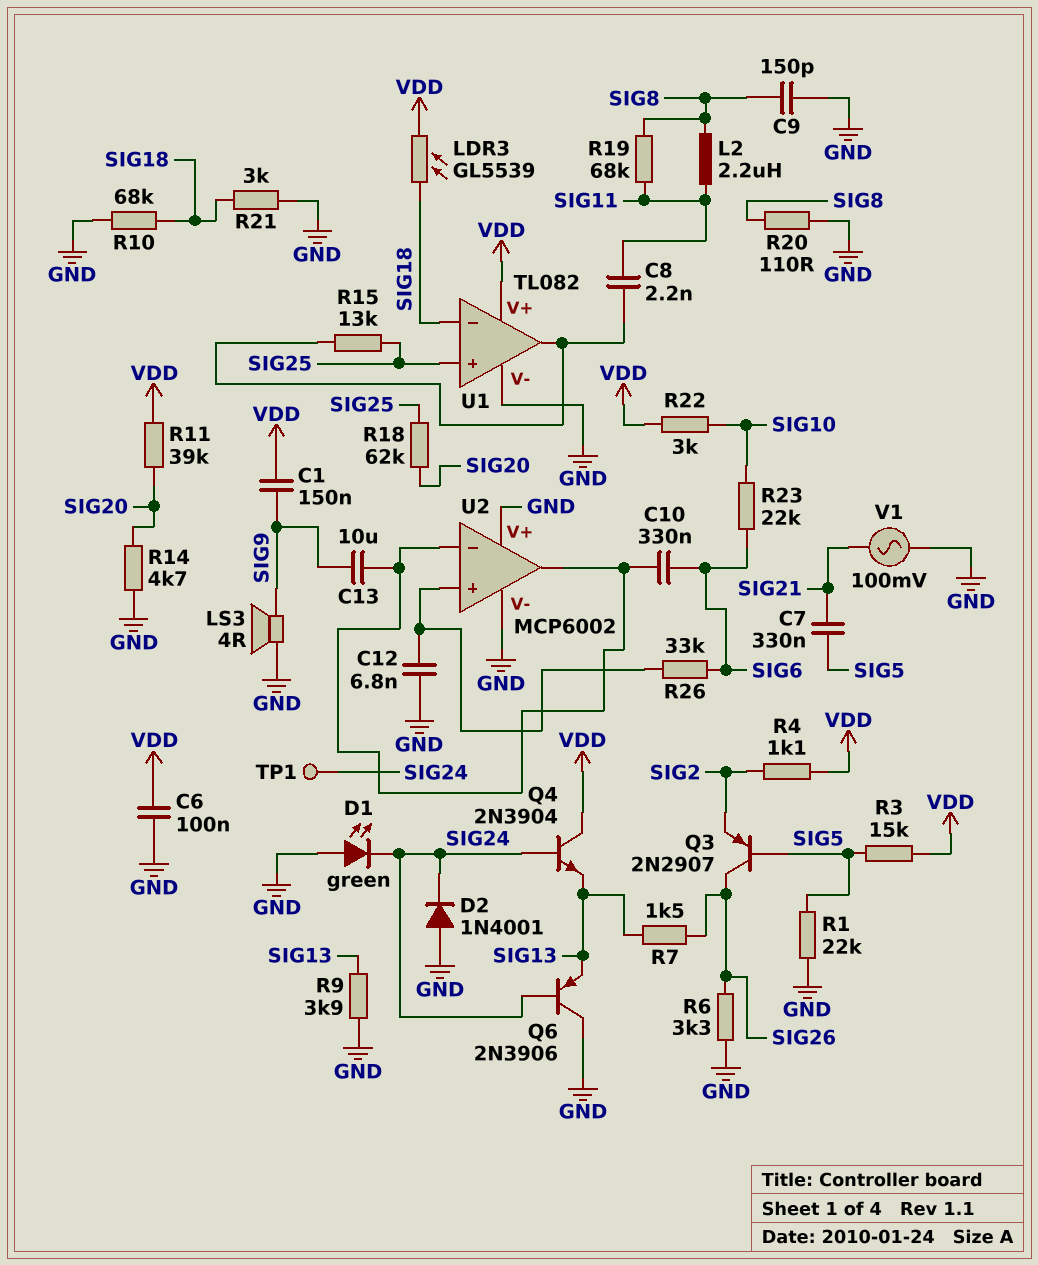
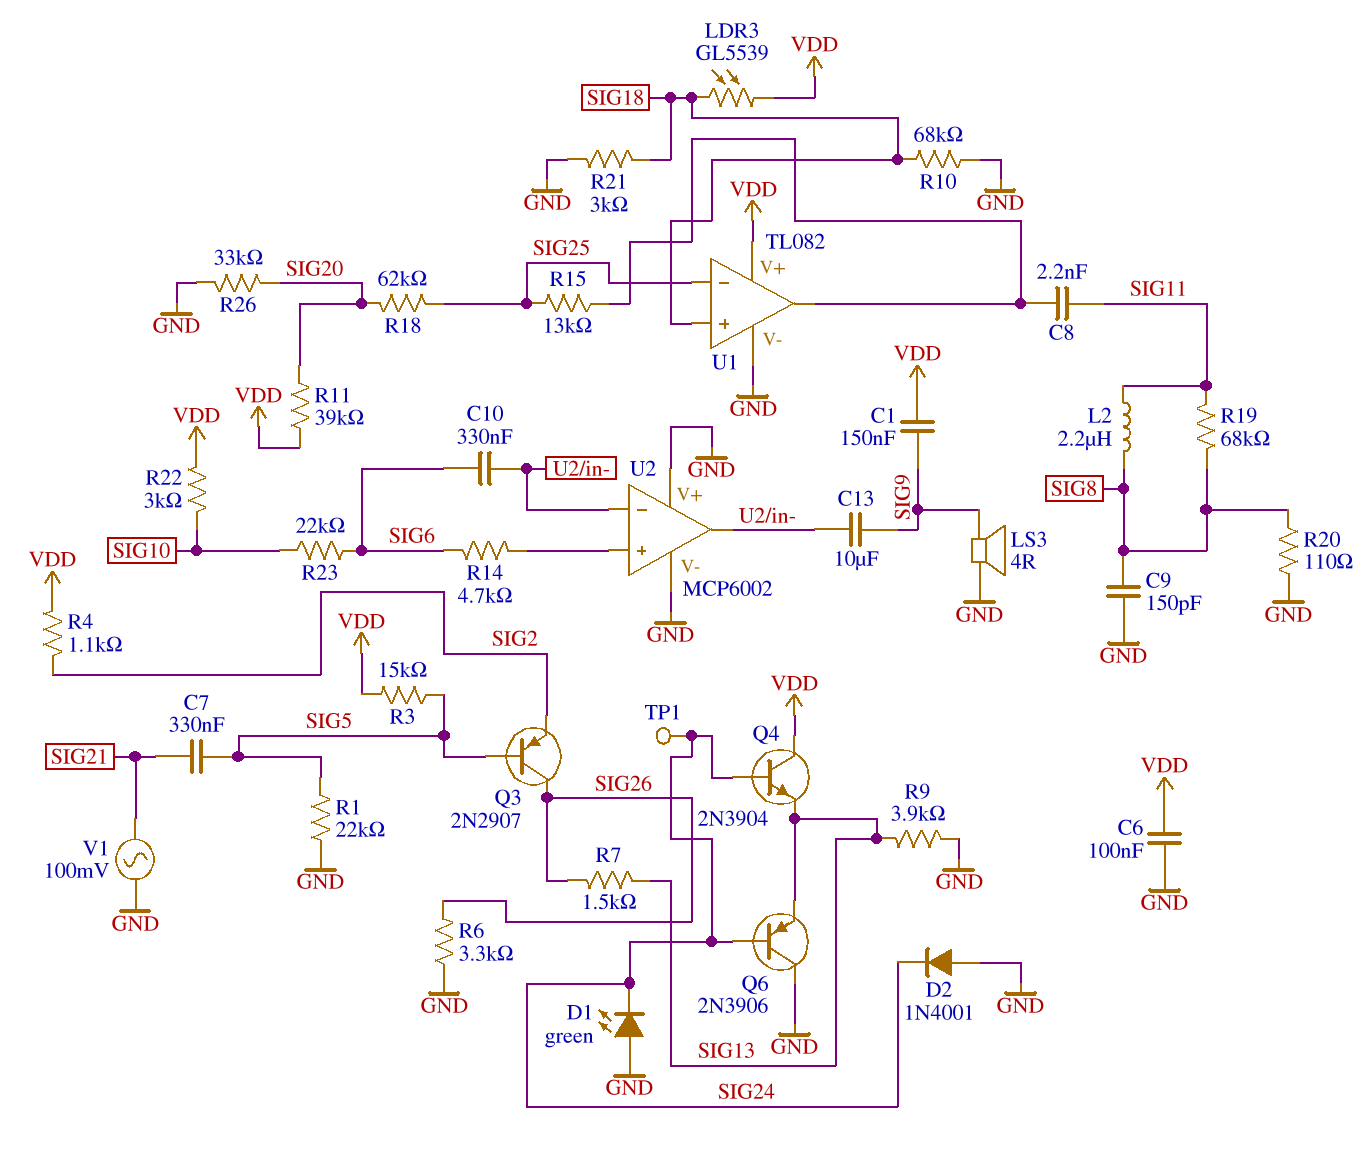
C12: 6.8nF (GND, U2/in+) -> none
R14: 4.7k (GND, SIG20) -> 4.7k (SIG6, U2/in+)
R26: 33k (SIG6, U2/in+) -> 33k (GND, SIG20)
U1 pin in+: SIG25 -> SIG18
U1 pin in-: SIG18 -> SIG25

